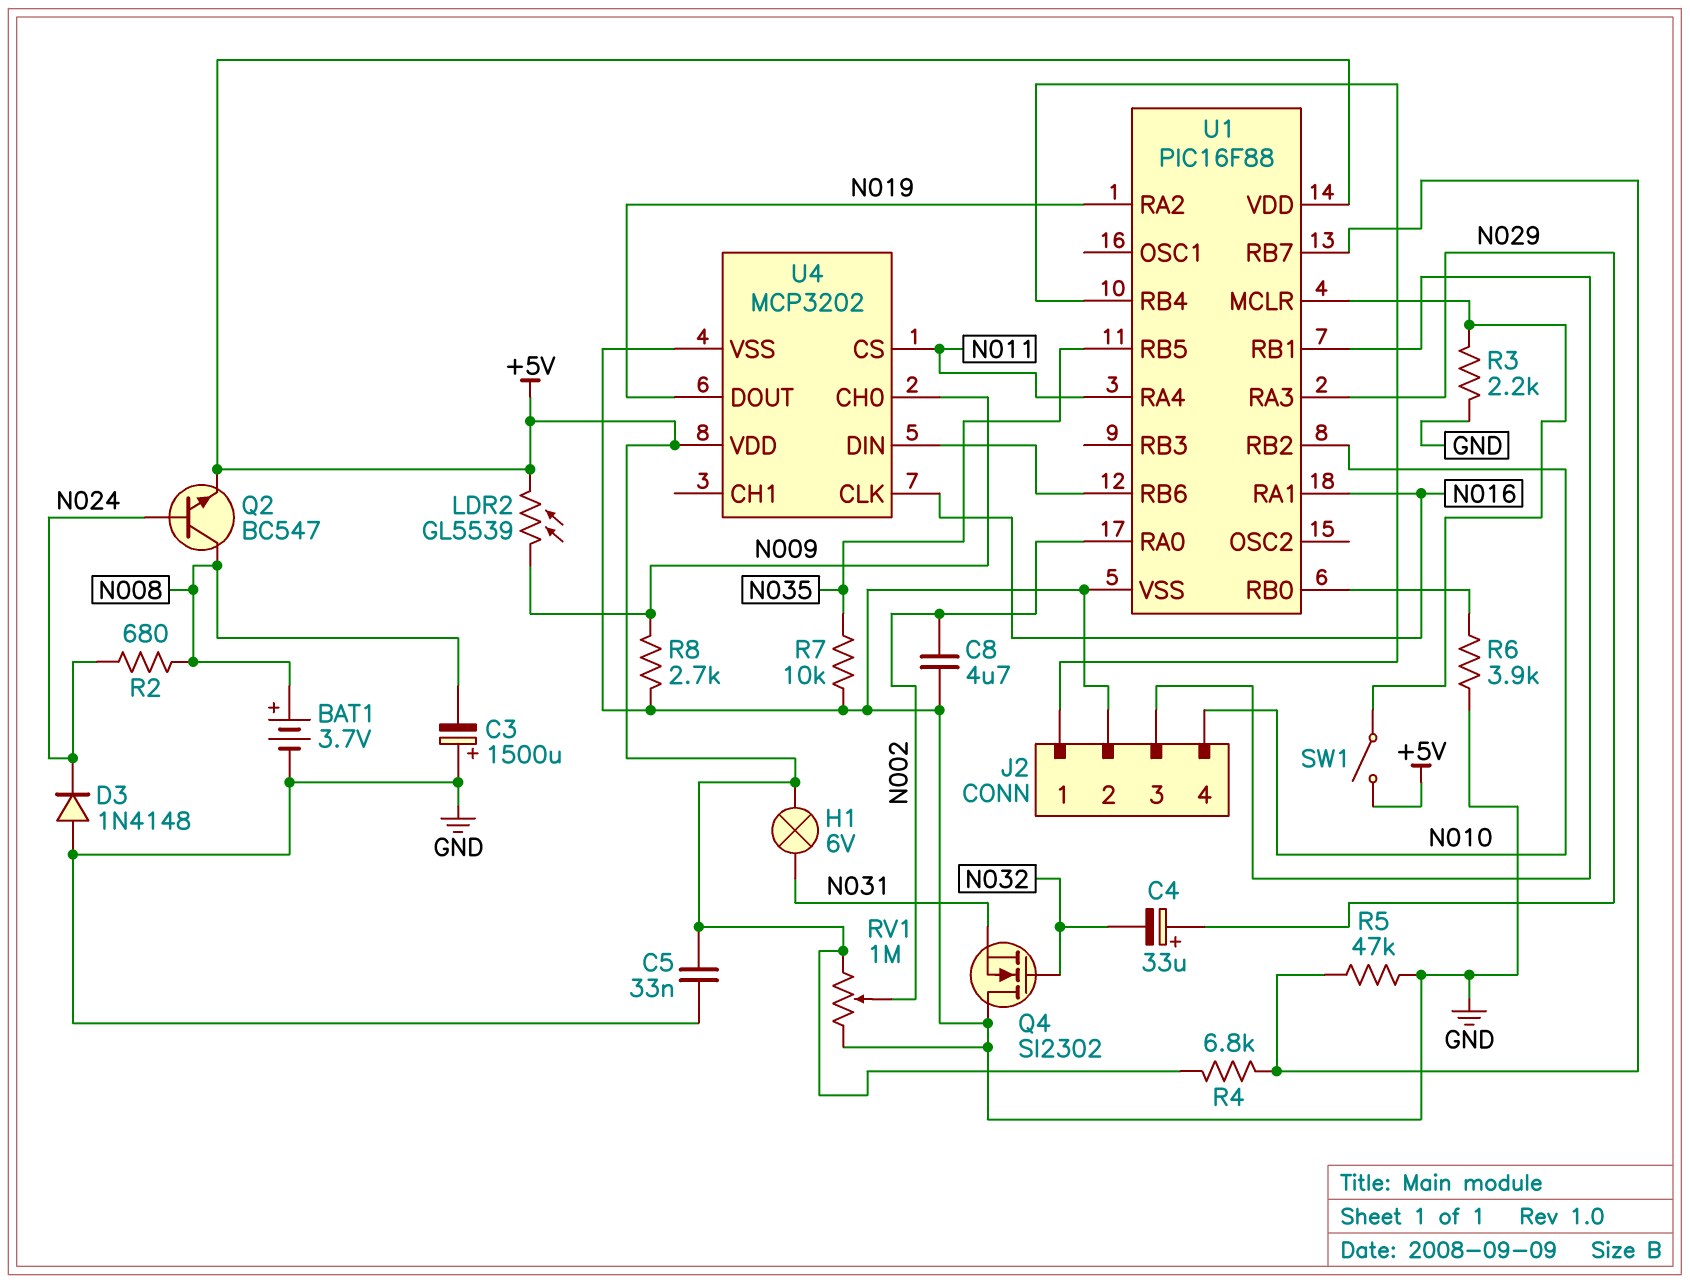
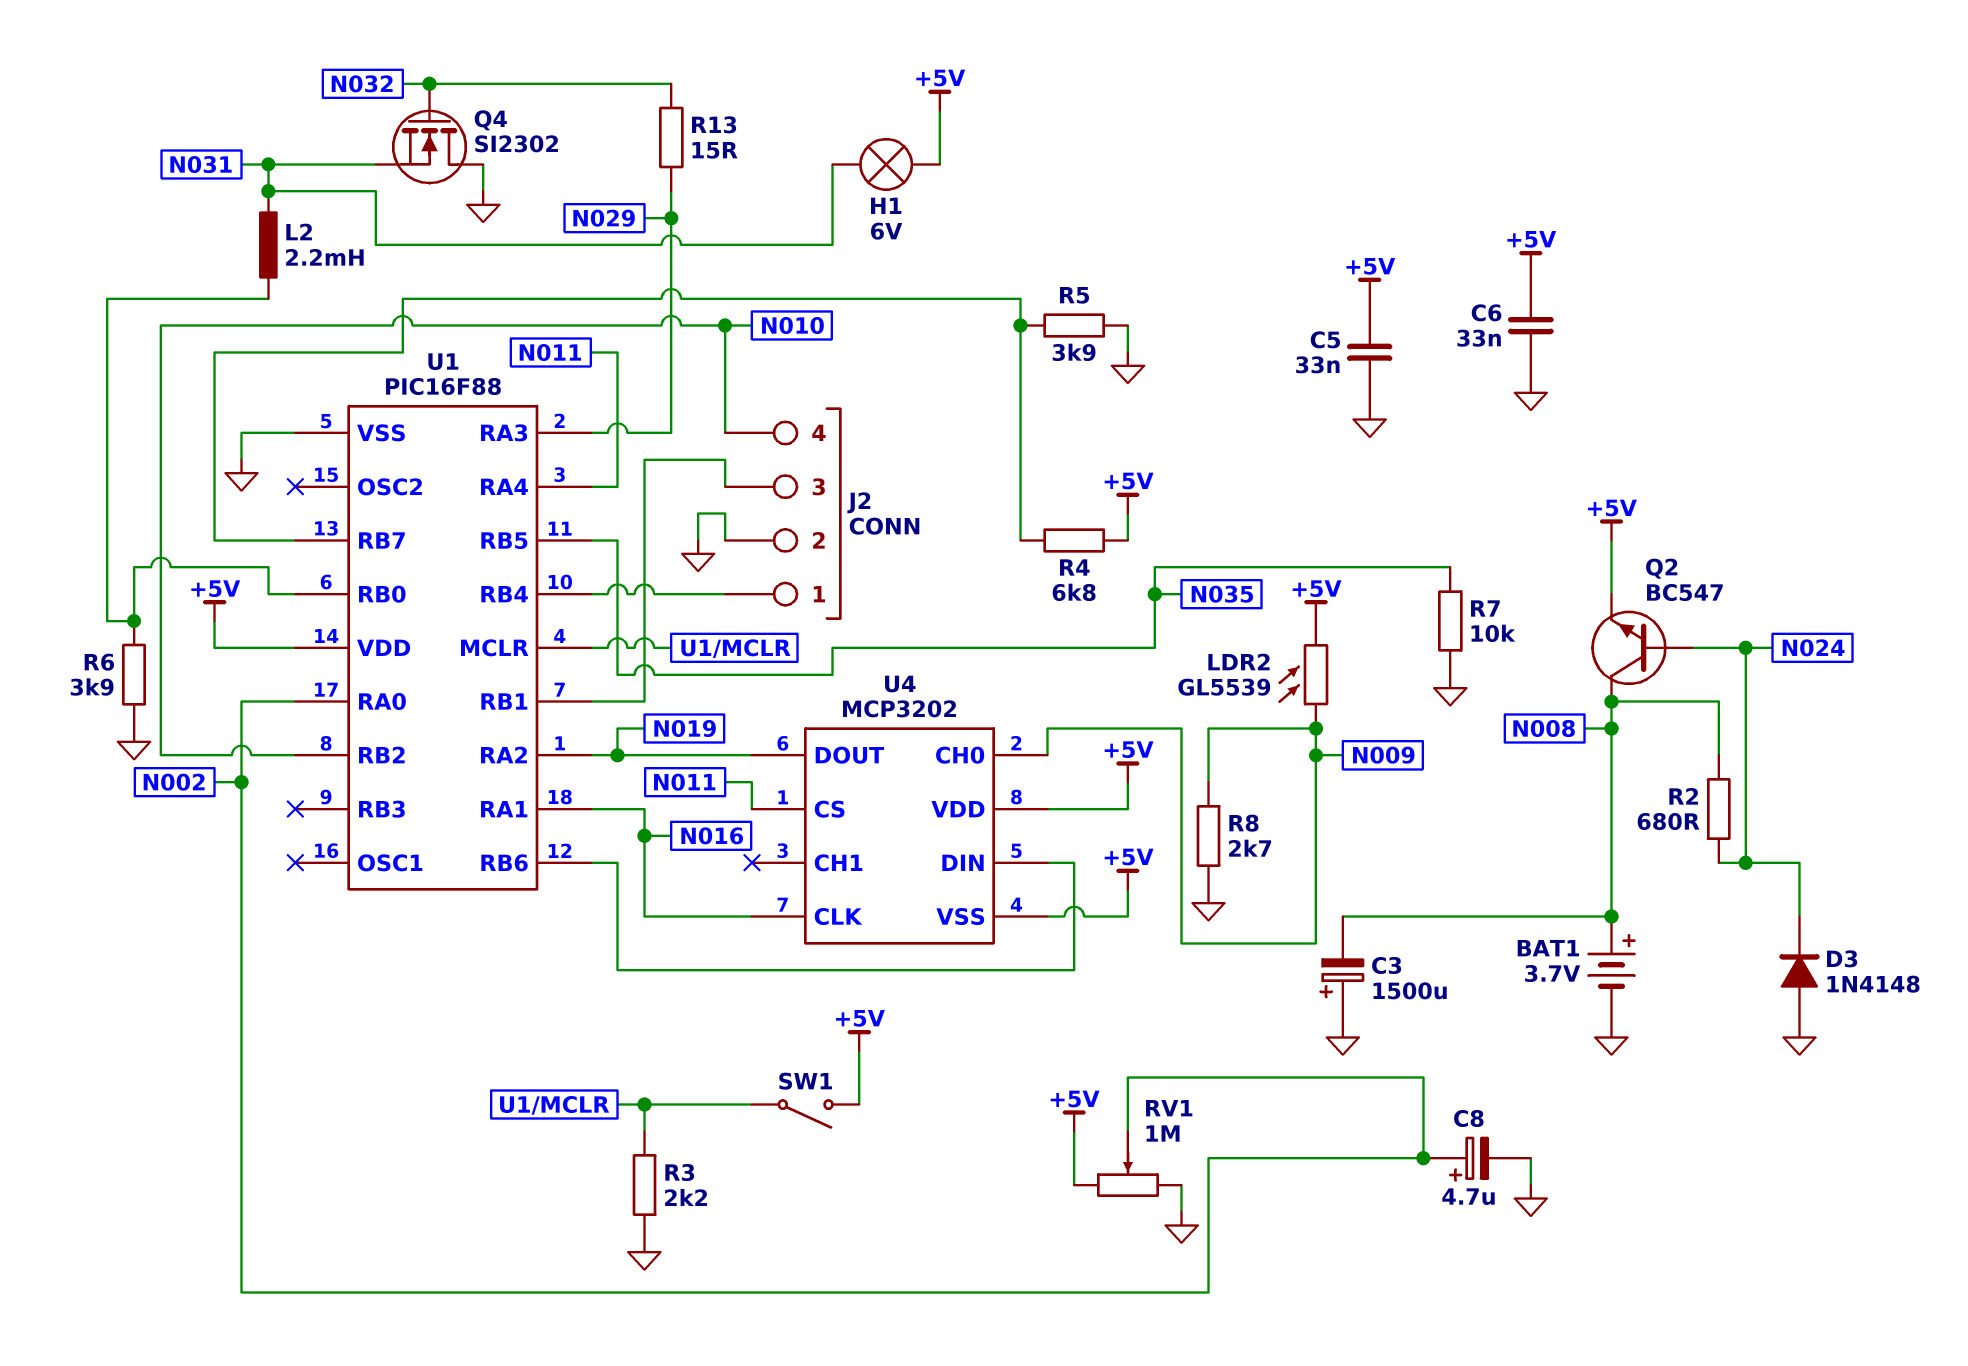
C4: 33uF (plus N029, minus N032) -> none
C6: none -> 33nF (+5V, GND)
C8: 4.7uF (GND, N002) -> 4.7uF (plus N002, minus GND)
L2: none -> 2.2mH (N031, U1/RB0)
R5: 47k (GND, U1/RB7) -> 3.9k (GND, U1/RB7)
R13: none -> 15 (N029, N032)
U4 pin VSS: GND -> +5V

